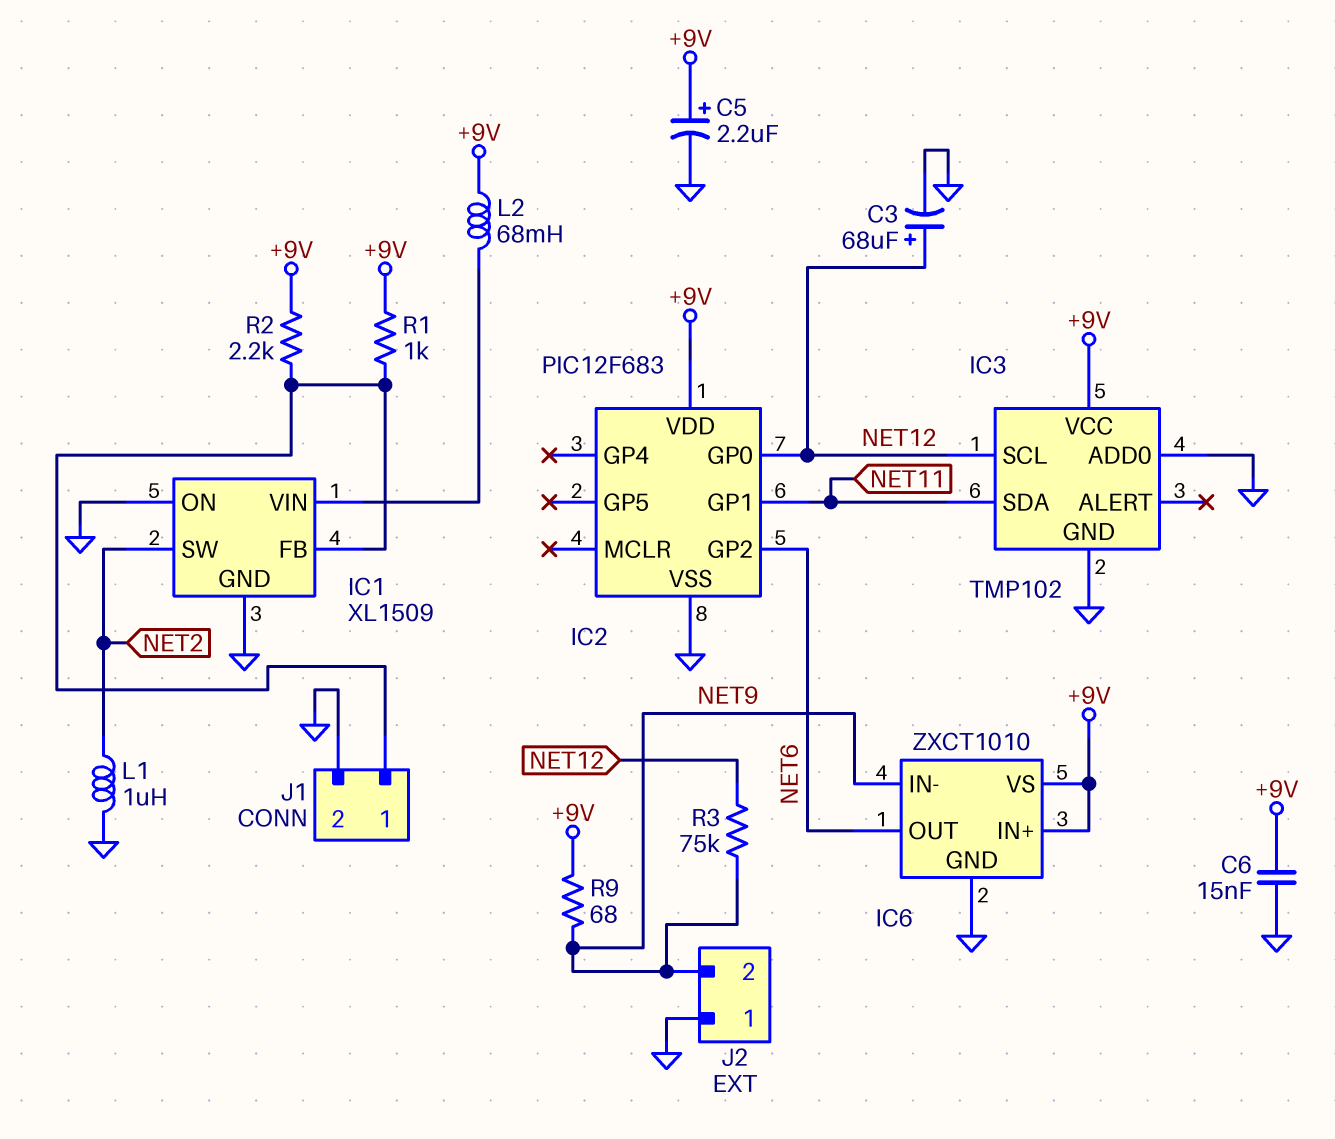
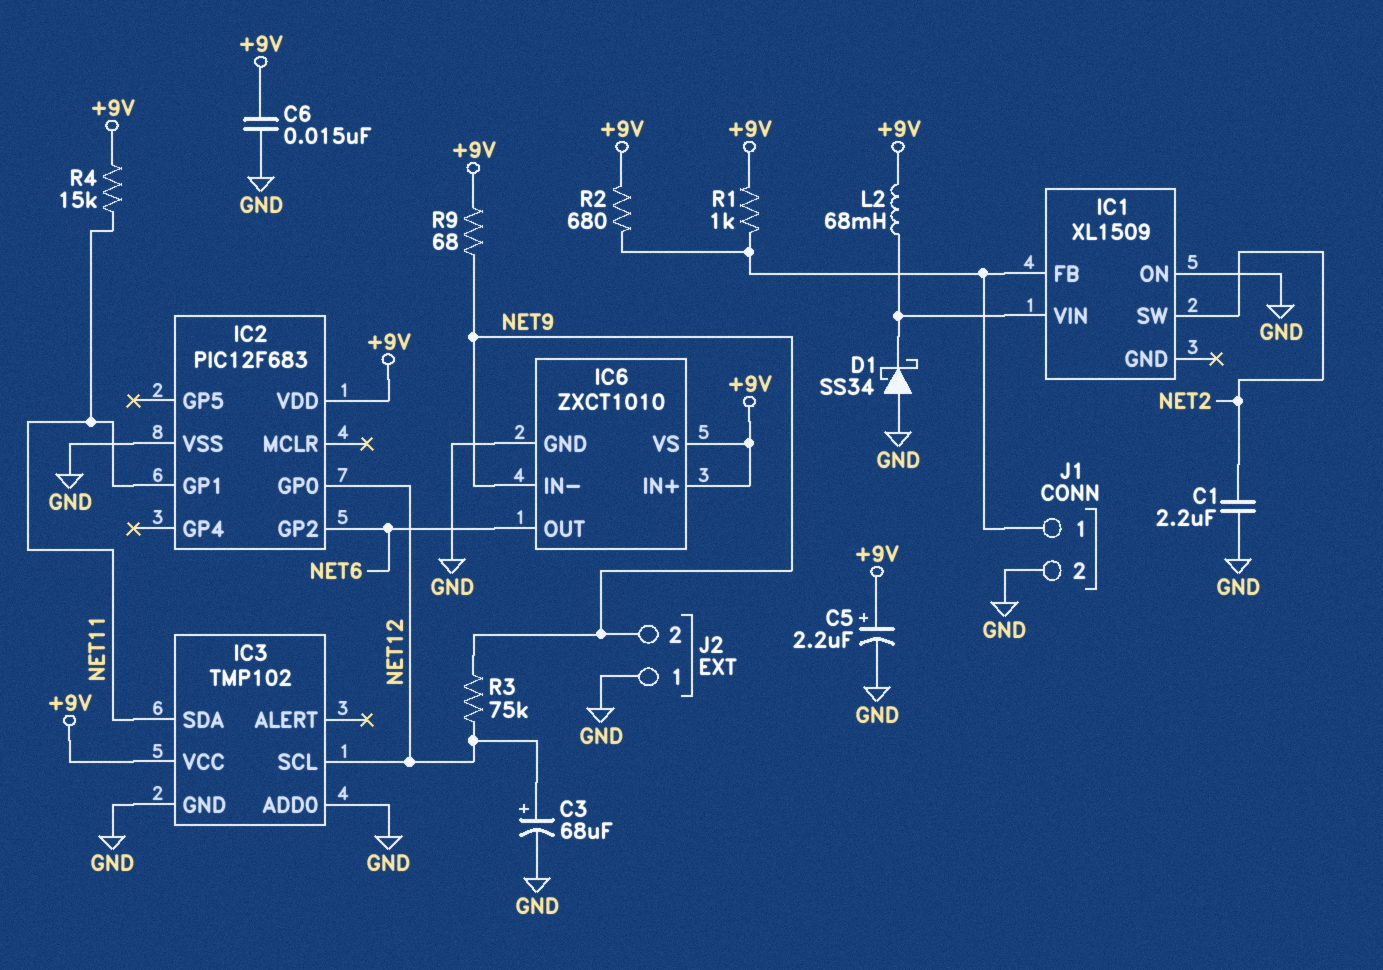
C1: none -> 2.2uF (GND, NET2)
D1: none -> schottky SS34 (A GND, K IC1/VIN)
IC1 pin GND: GND -> none
L1: 1uH (GND, NET2) -> none
R2: 2.2k (+9V, IC1/FB) -> 680 (+9V, IC1/FB)
R4: none -> 15k (+9V, NET11)

